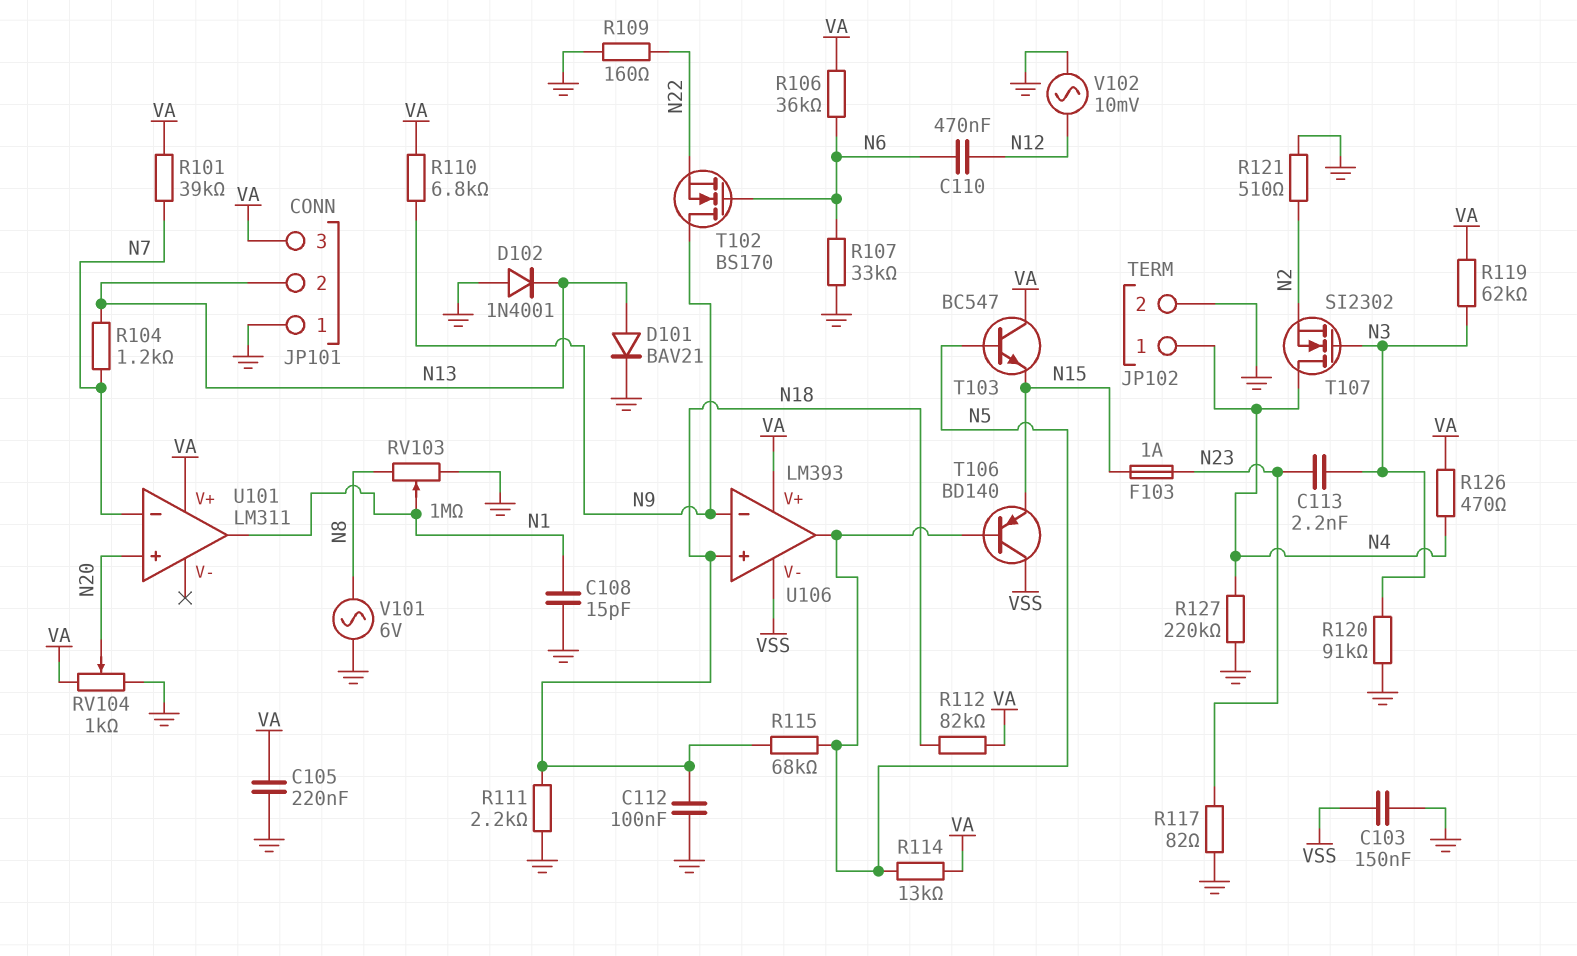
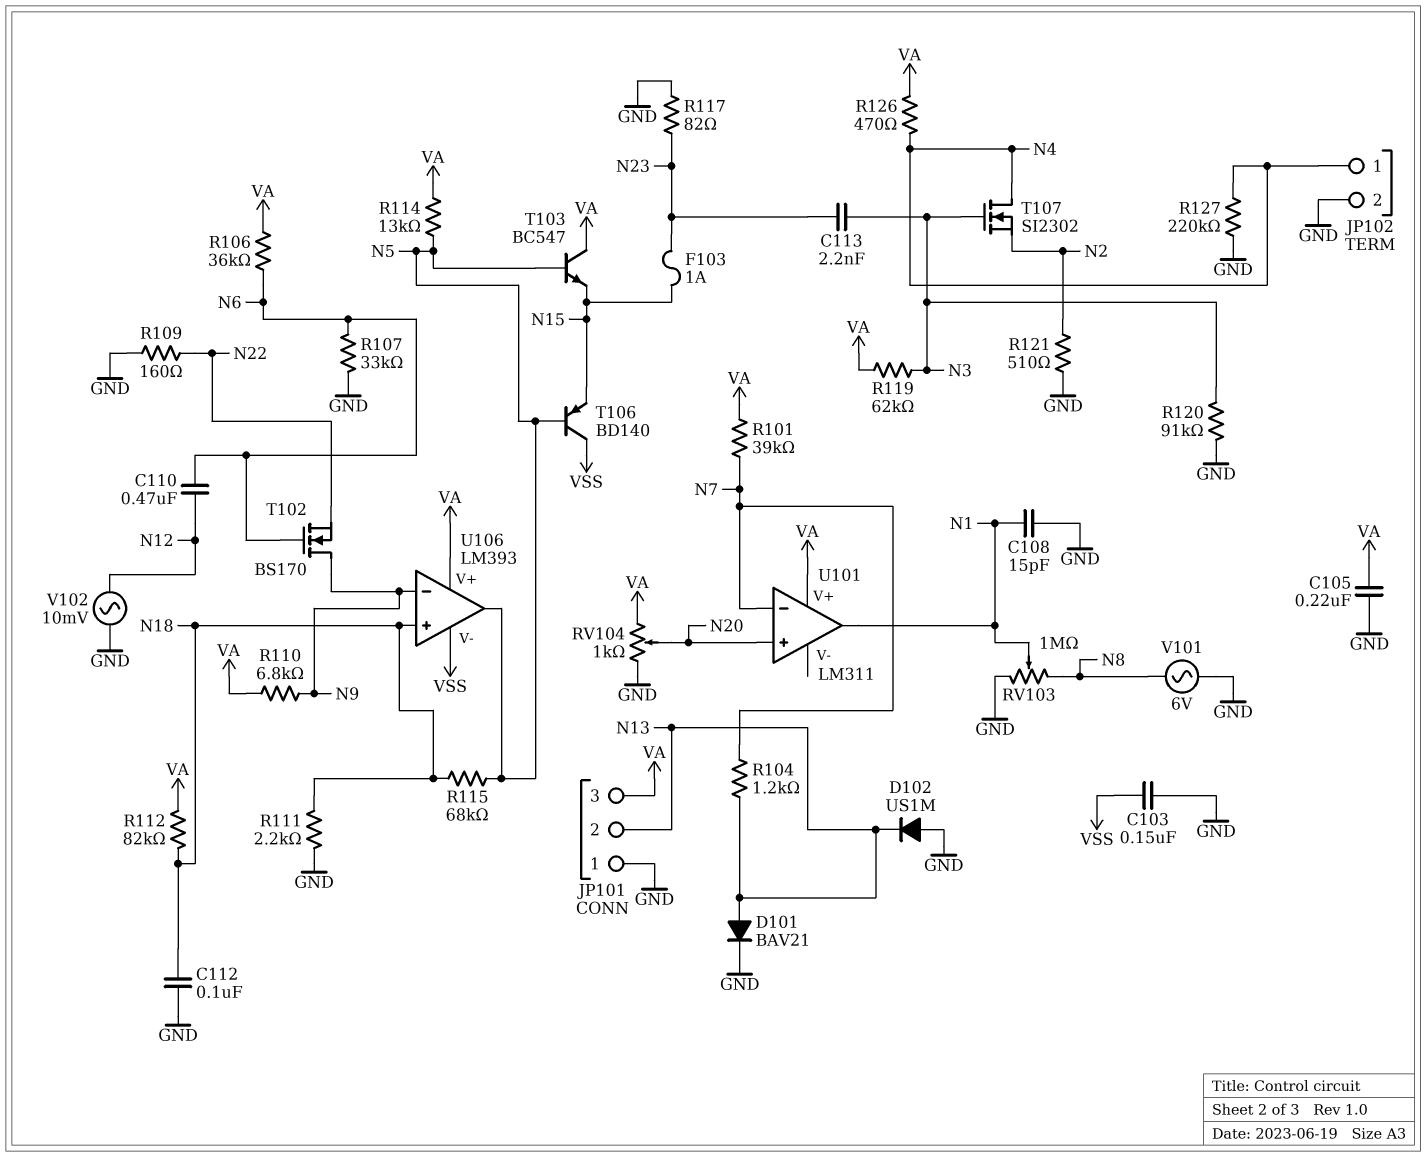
D102: diode 1N4001 (A GND, K N13) -> diode US1M (A GND, K N13)

